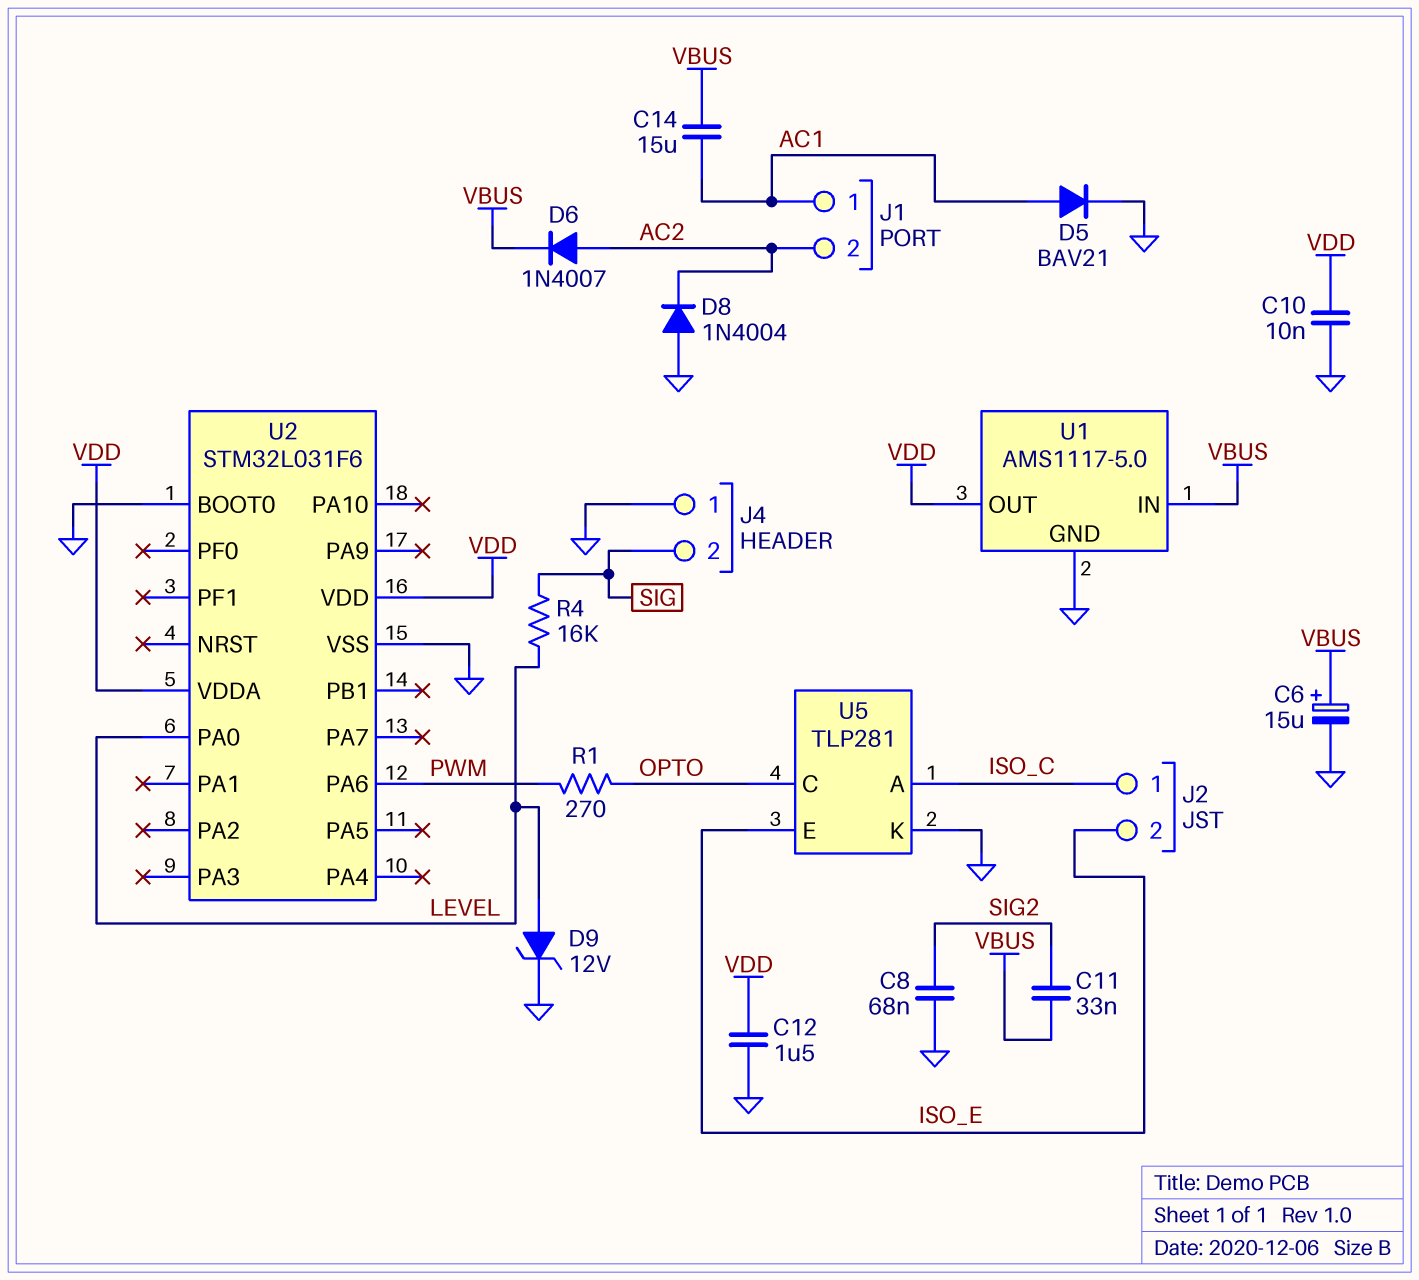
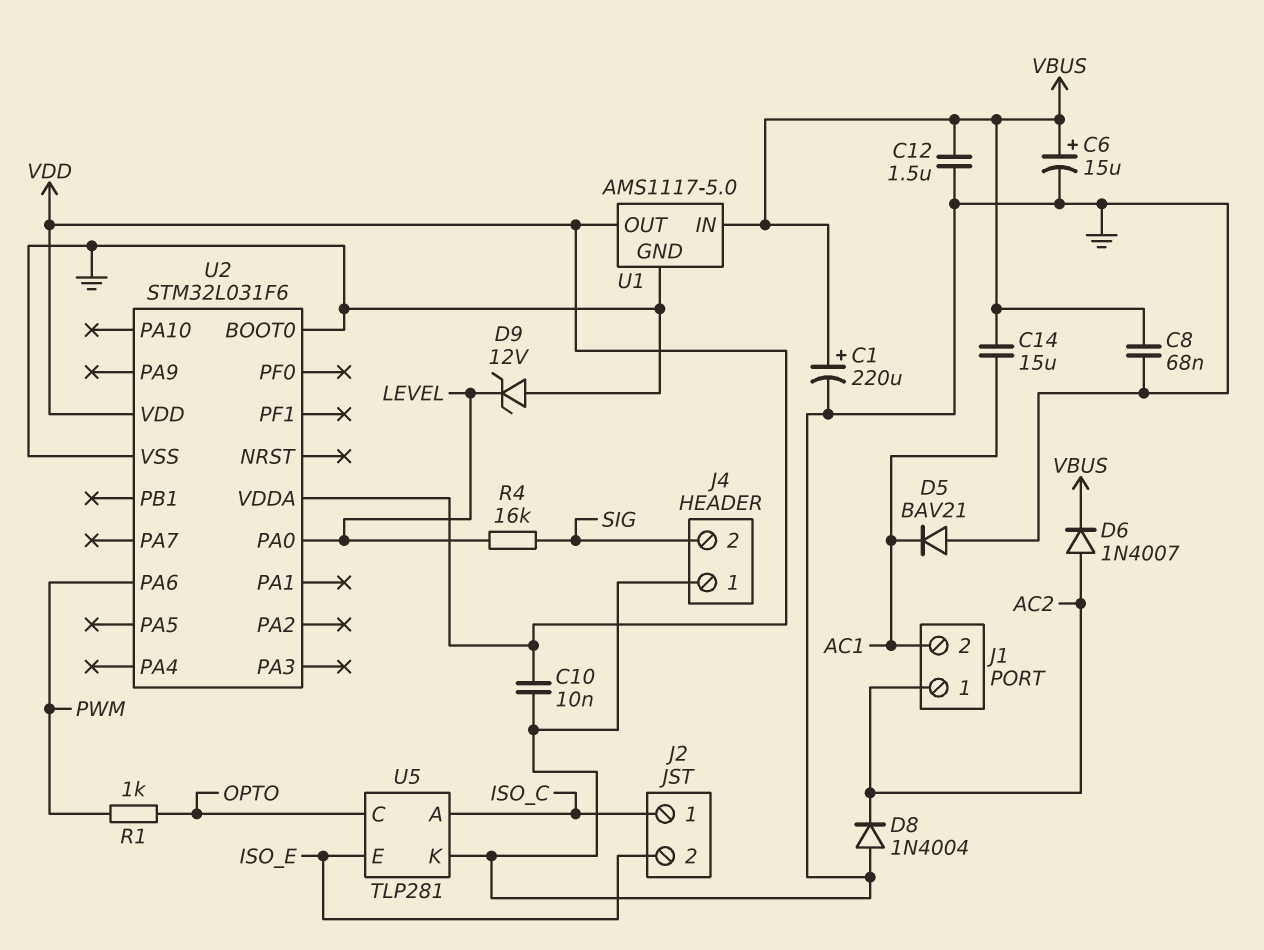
C1: none -> 220uF (plus VBUS, minus GND)
C8: 68nF (GND, SIG2) -> 68nF (GND, VBUS)
C11: 33nF (SIG2, VBUS) -> none
C12: 1.5uF (GND, VDD) -> 1.5uF (GND, VBUS)
D5: diode BAV21 (A AC1, K GND) -> diode BAV21 (A GND, K AC1)
D9: zener 12V (A LEVEL, K GND) -> zener 12V (A GND, K LEVEL)
J1 pin 1: AC1 -> AC2
J1 pin 2: AC2 -> AC1
R1: 270 (OPTO, PWM) -> 1k (OPTO, PWM)

